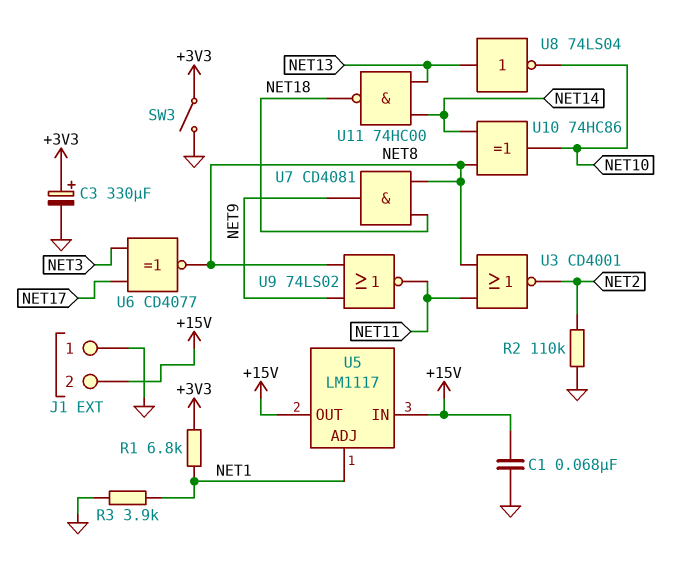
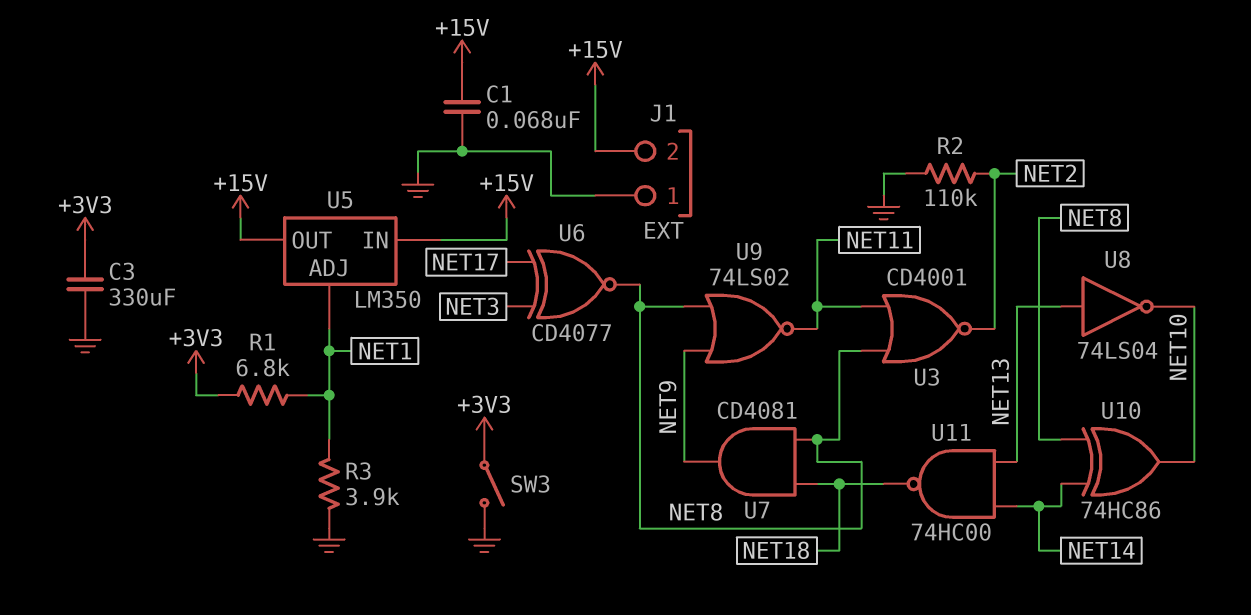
C3: 330uF (plus +3V3, minus GND) -> 330uF (+3V3, GND)
U5: LM1117 -> LM350

